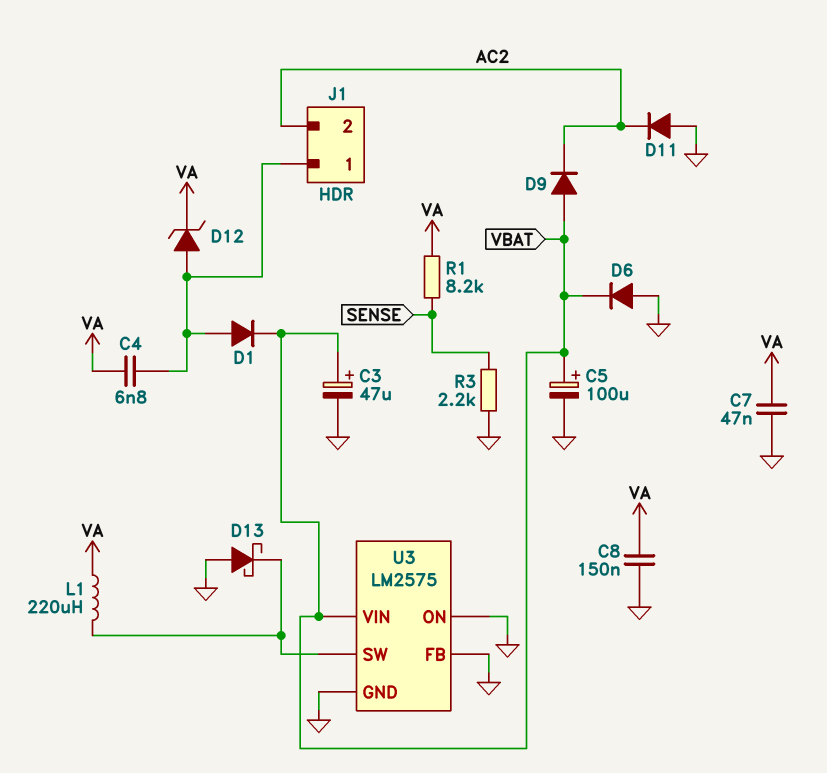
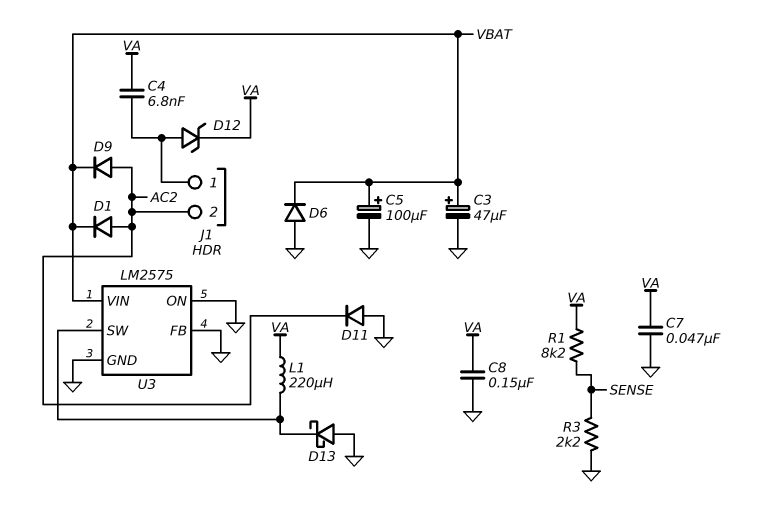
D1: diode (A J1/1, K VBAT) -> diode (A AC2, K VBAT)
D9: diode (A VBAT, K AC2) -> diode (A AC2, K VBAT)

